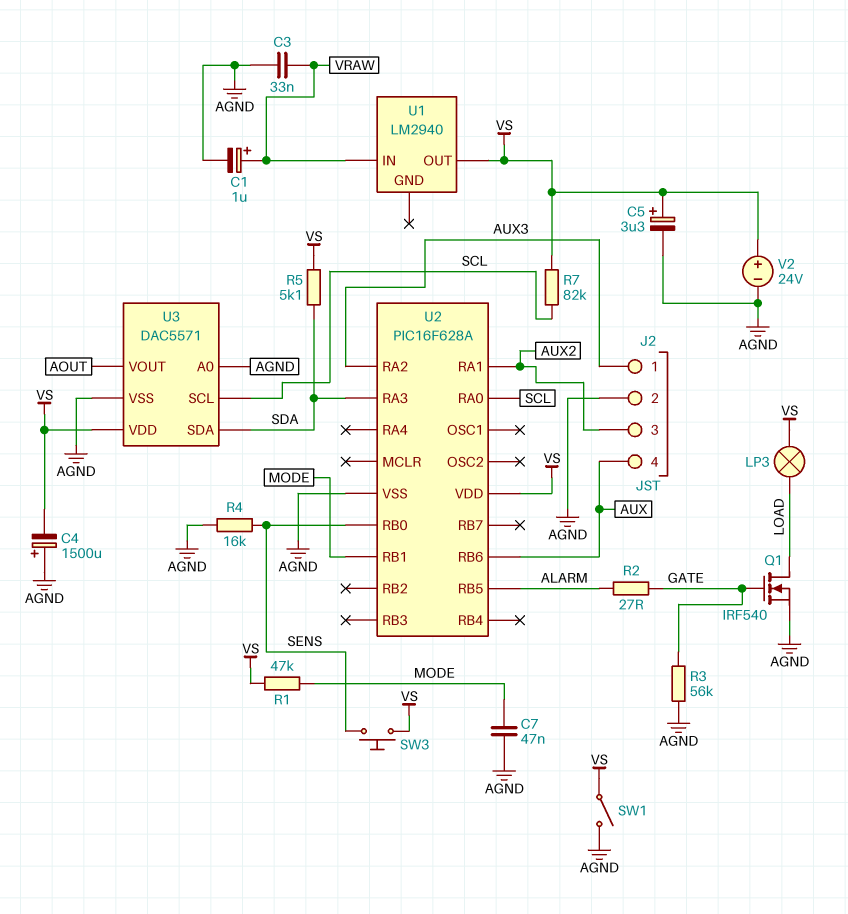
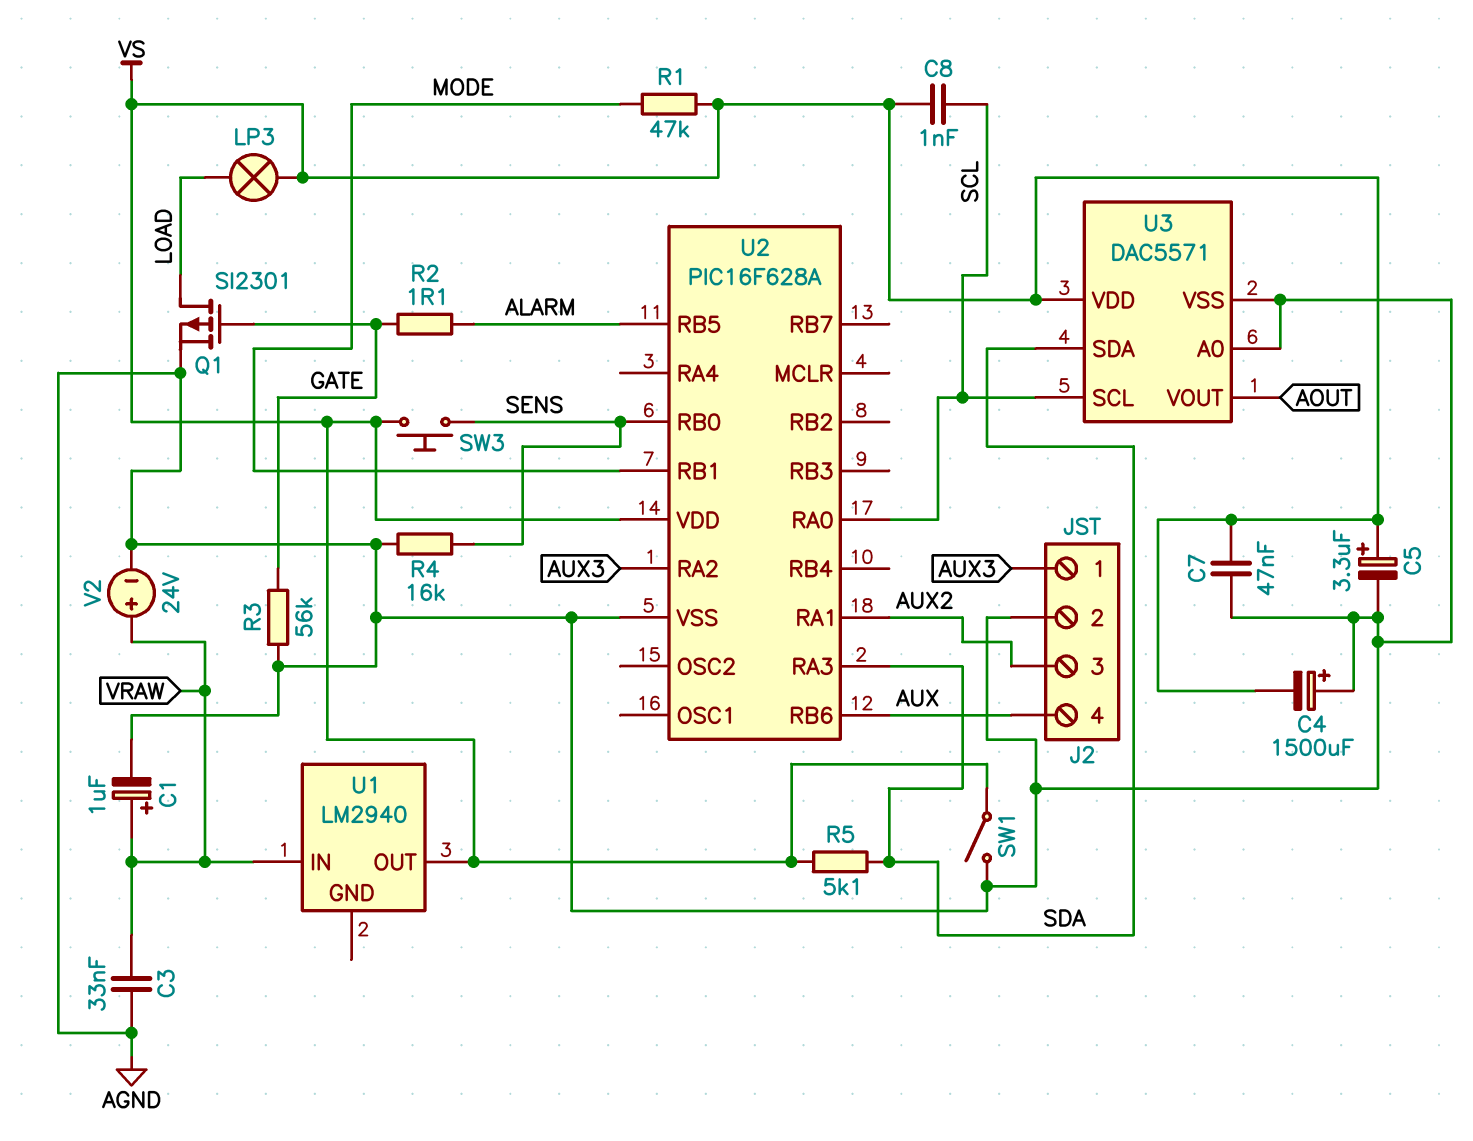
C7: 47nF (AGND, MODE) -> 47nF (AGND, VS)
C8: none -> 1nF (SCL, VS)
Q1: NMOS IRF540 (G GATE, D LOAD, S AGND) -> PMOS SI2301 (G GATE, D LOAD, S AGND)
R2: 27 (ALARM, GATE) -> 1.1 (ALARM, GATE)
R7: 82k (SCL, VS) -> none
V2: 24V (plus VS, minus AGND) -> 24V (plus VRAW, minus AGND)

